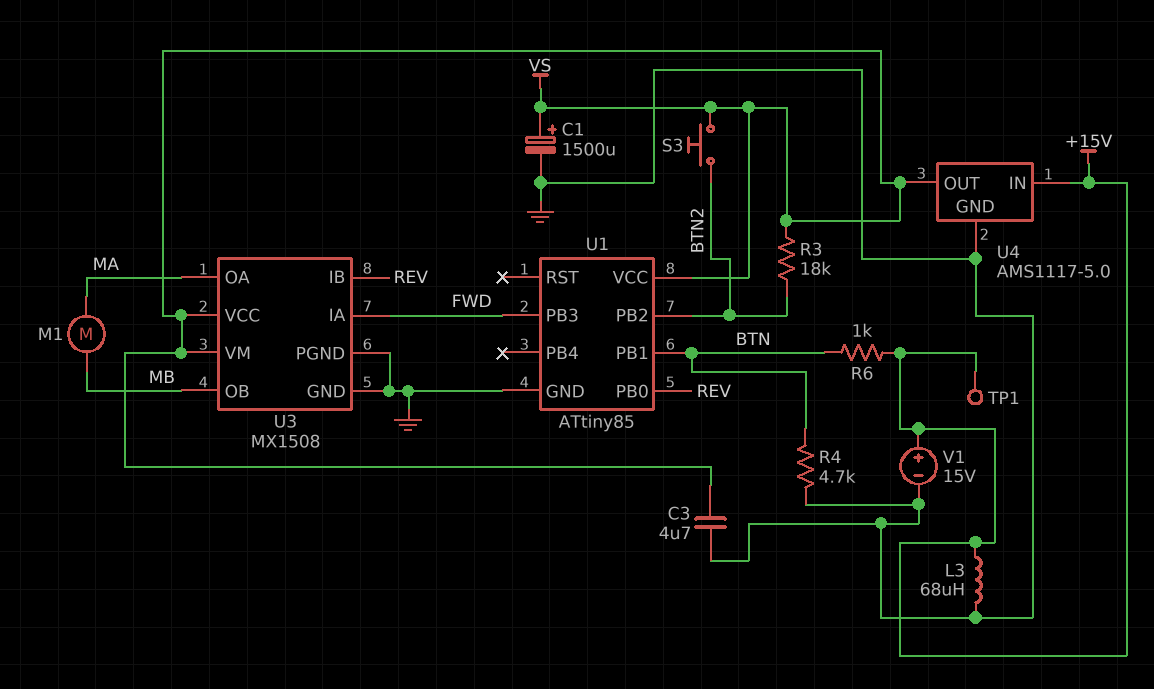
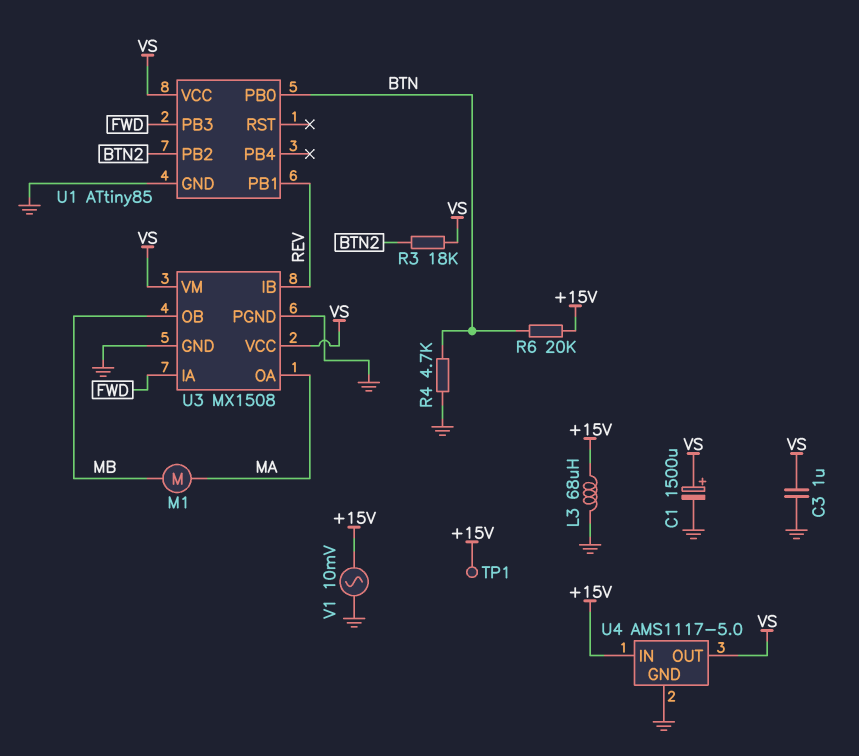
C3: 4.7uF (GND, VS) -> 1uF (GND, VS)
R6: 1k (+15V, BTN) -> 20k (+15V, BTN)
S3: button (BTN2, VS) -> none
U1 pin PB0: REV -> BTN
U1 pin PB1: BTN -> REV
V1: 15V (plus +15V, minus GND) -> AC 10mV (+15V, GND)

